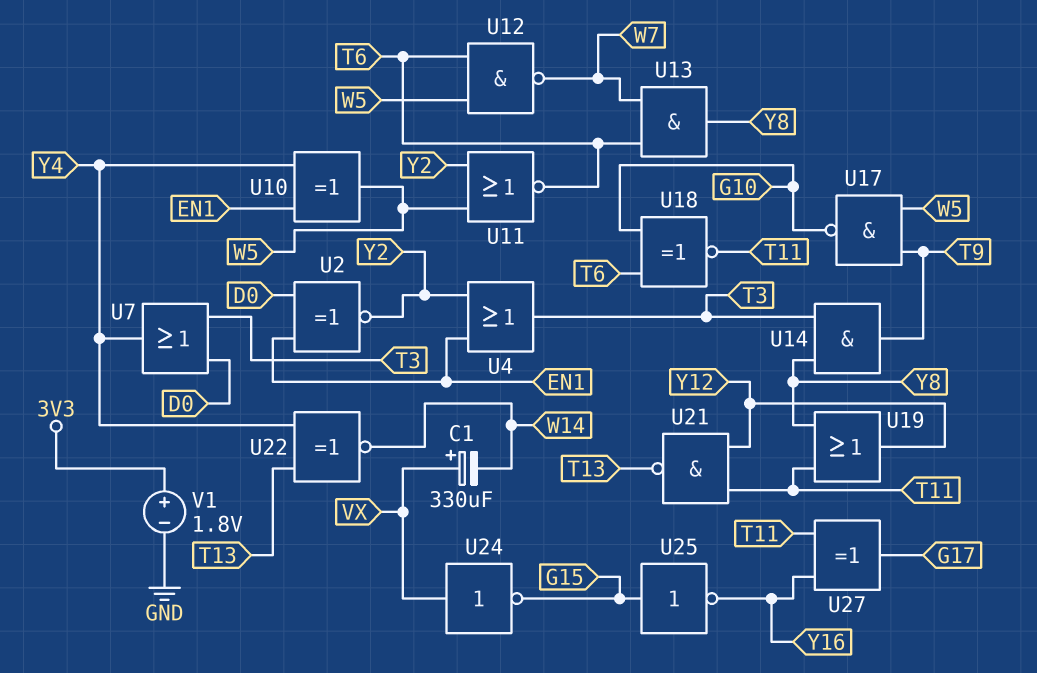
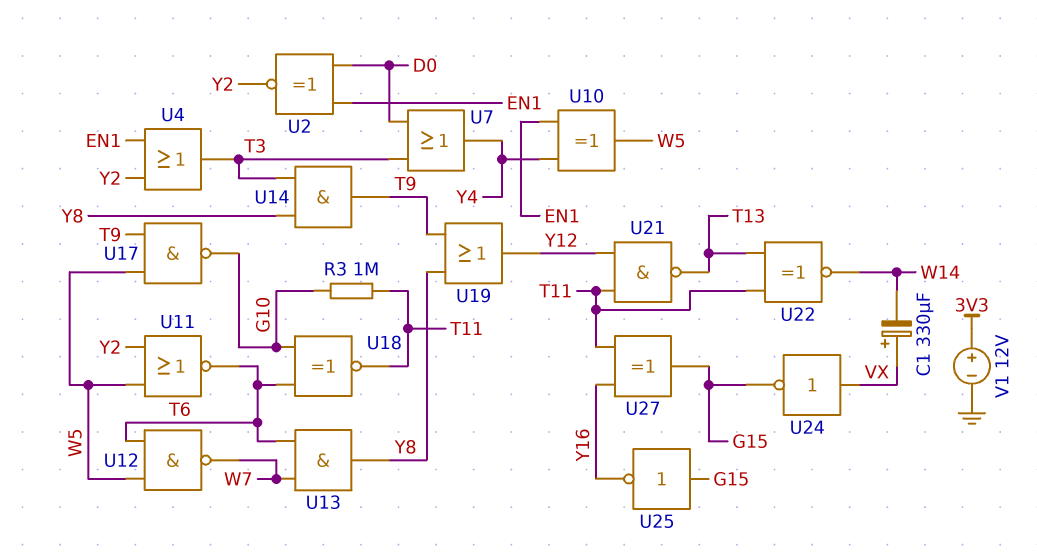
R3: none -> 1M (G10, T11)
U19: OR (in T11, in Y8, out Y12) -> OR (in T9, in Y8, out Y12)
U22: XNOR (in T13, in Y4, out W14) -> XNOR (in T11, in T13, out W14)
U27: XOR (in T11, in Y16, out G17) -> XOR (in T11, in Y16, out G15)
V1: 1.8V (plus 3V3, minus GND) -> 12V (plus 3V3, minus GND)

